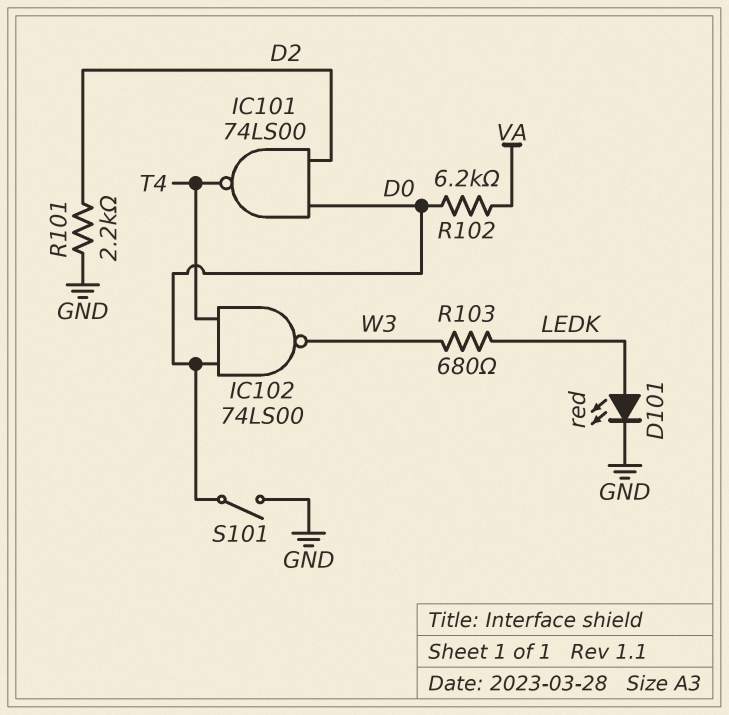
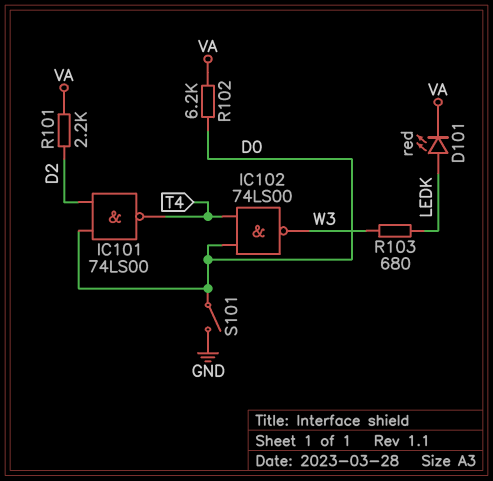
D101: LED red (A LEDK, K GND) -> LED red (A LEDK, K VA)
R101: 2.2k (D2, GND) -> 2.2k (D2, VA)

